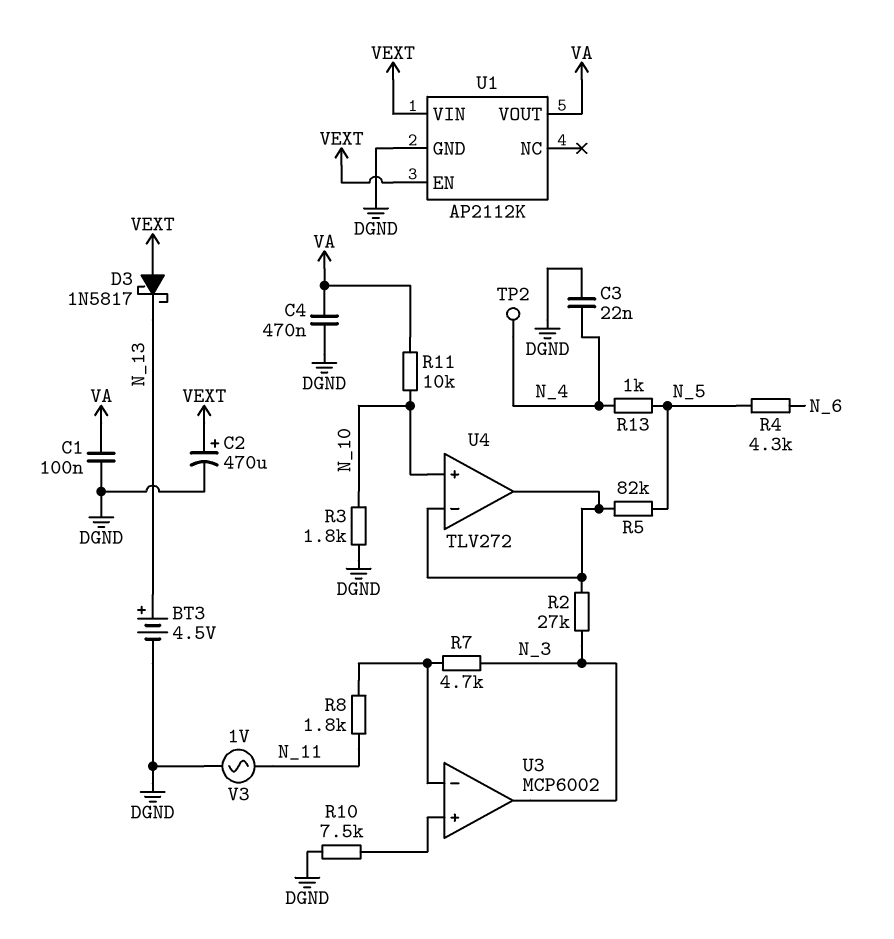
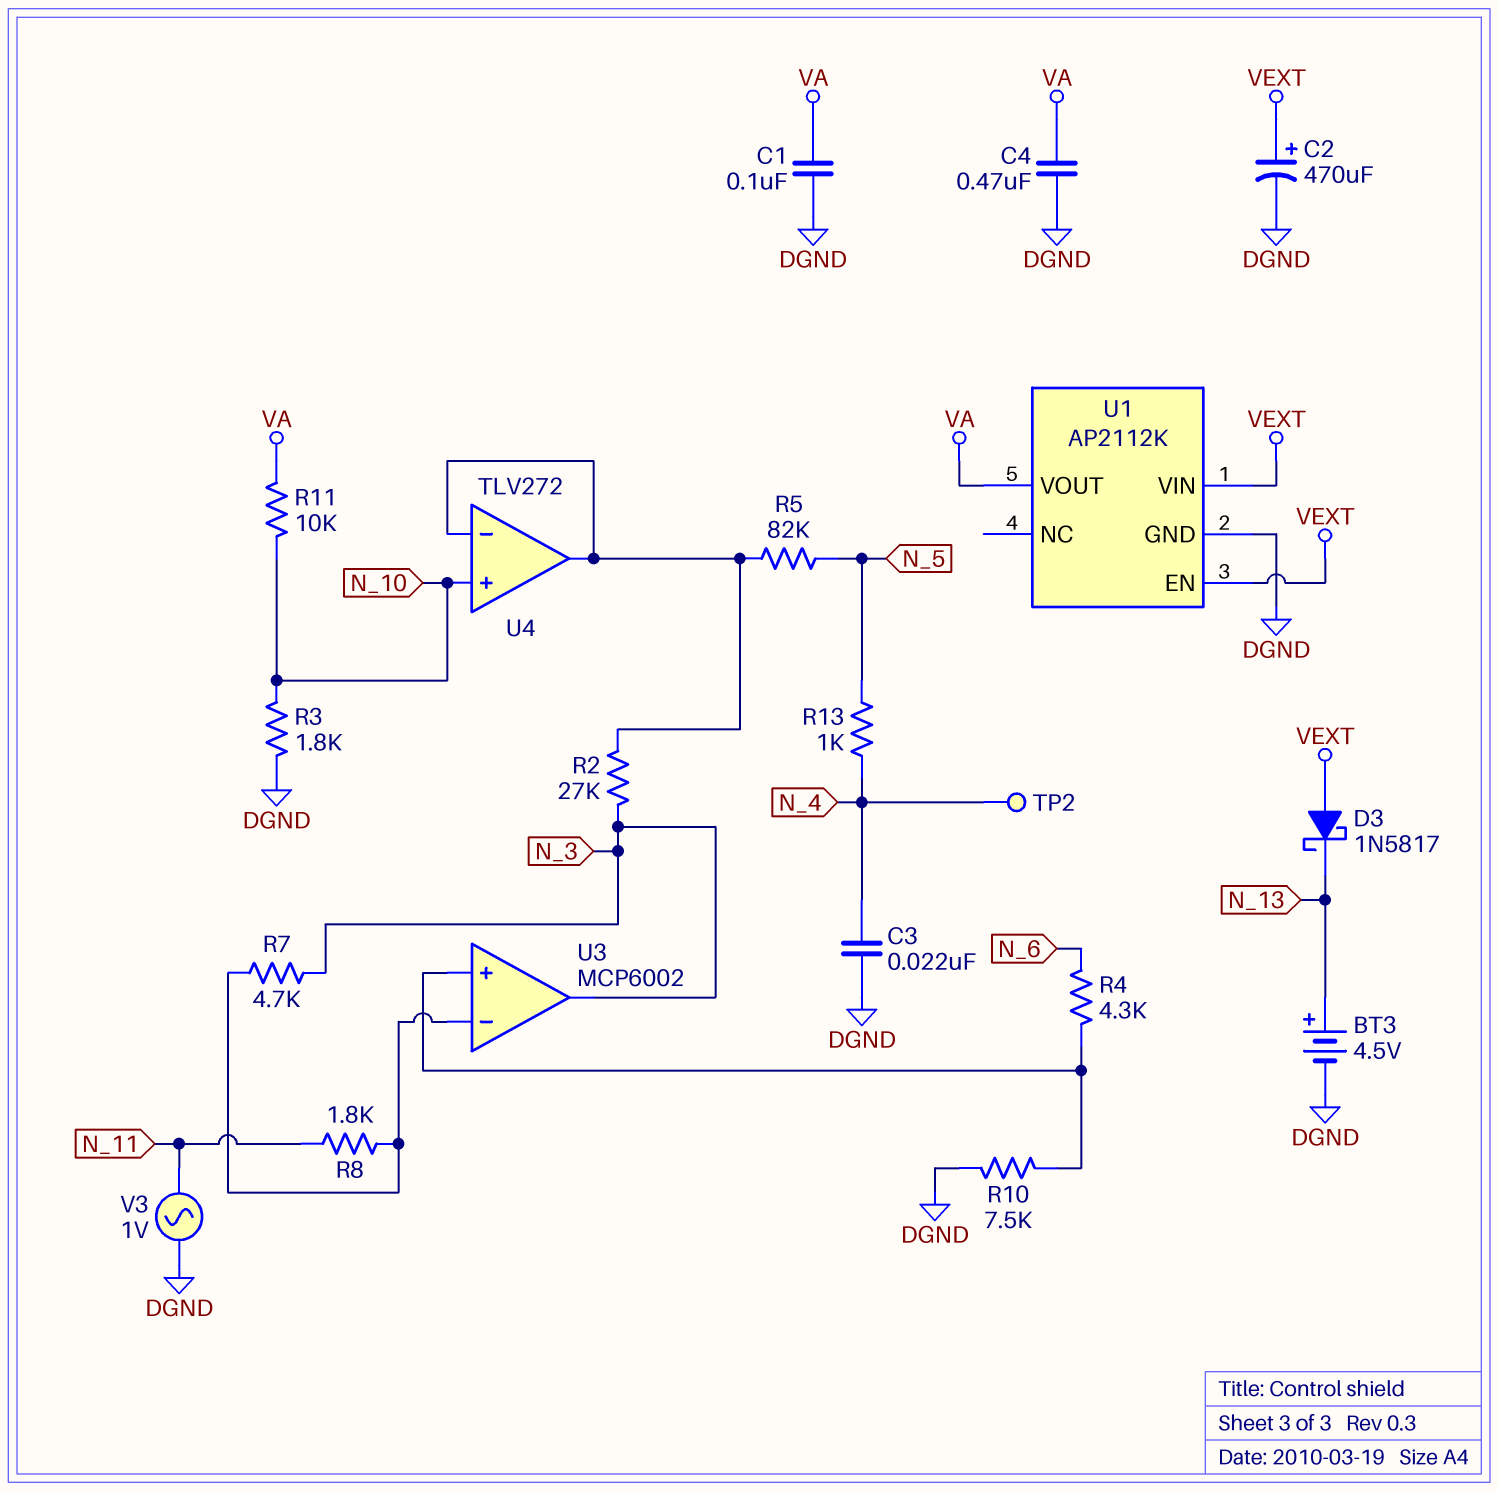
R4: 4.3k (N_5, N_6) -> 4.3k (N_6, U3/in+)

